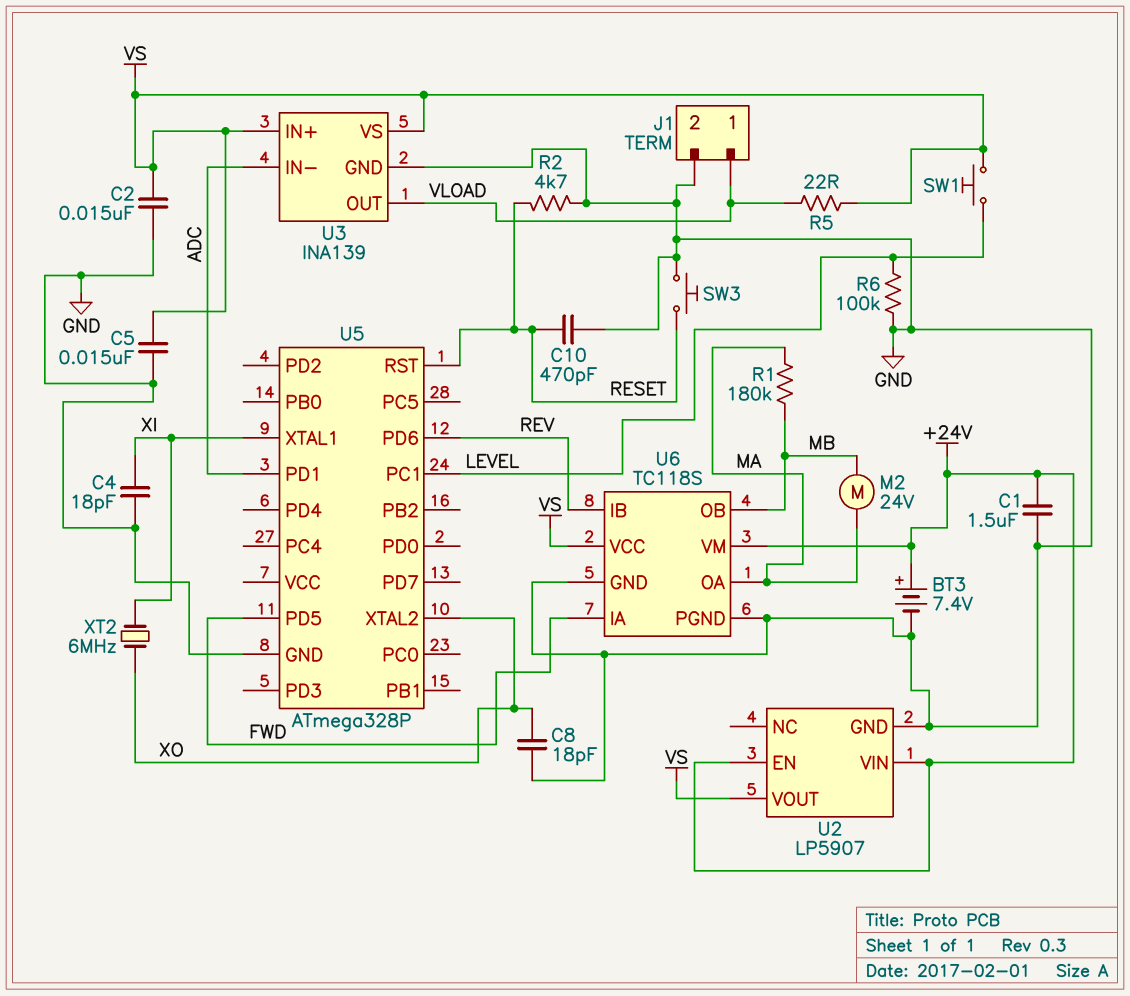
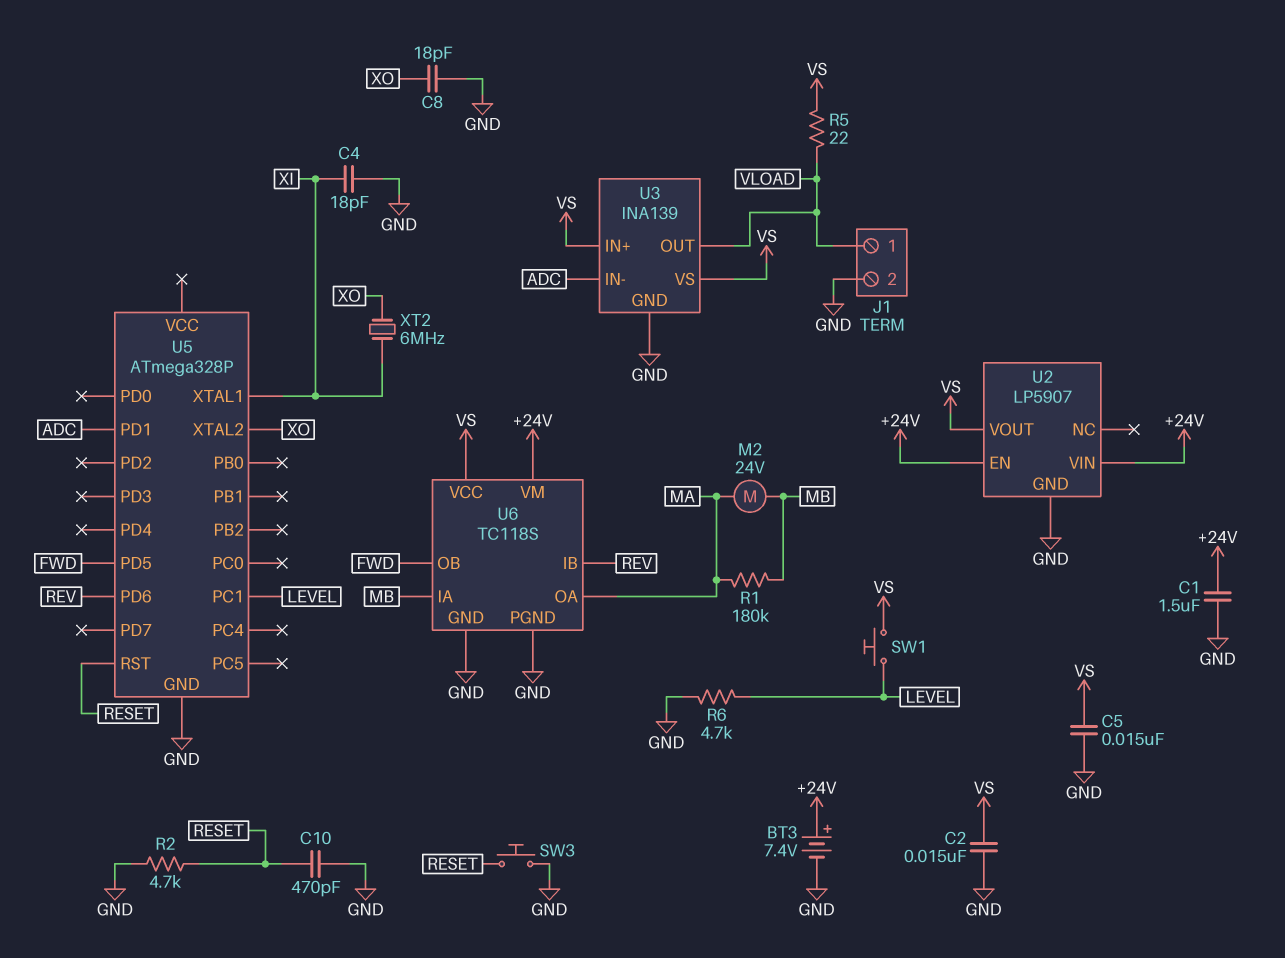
R6: 100k (GND, LEVEL) -> 4.7k (GND, LEVEL)
U6 pin IA: FWD -> MB
U6 pin OB: MB -> FWD

